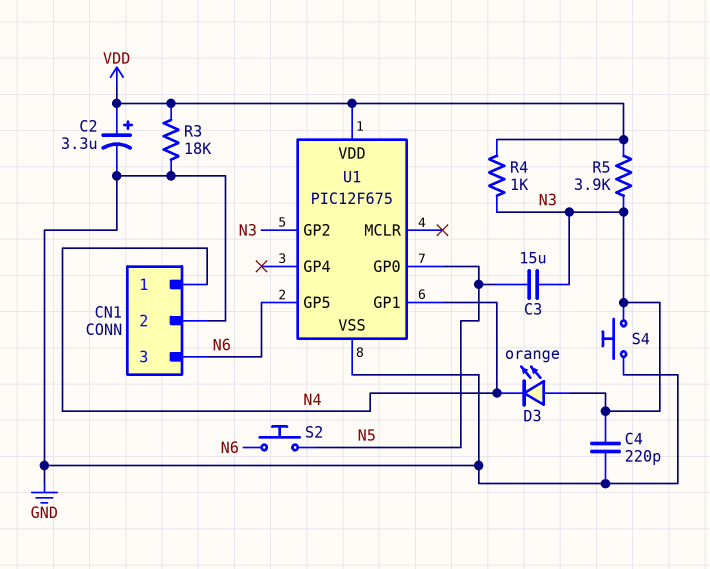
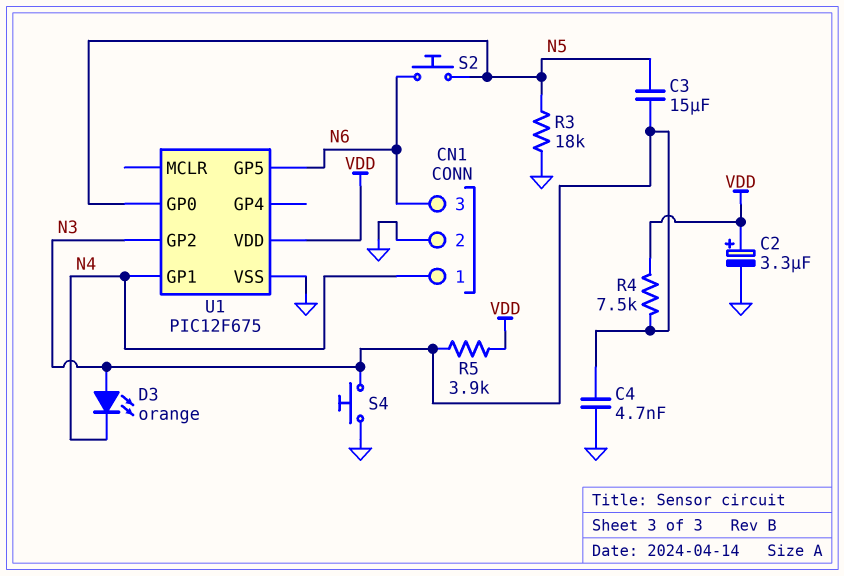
C4: 220pF (GND, N3) -> 4.7nF (GND, N3)
R3: 18k (GND, VDD) -> 18k (GND, N5)
R4: 1k (N3, VDD) -> 7.5k (N3, VDD)

